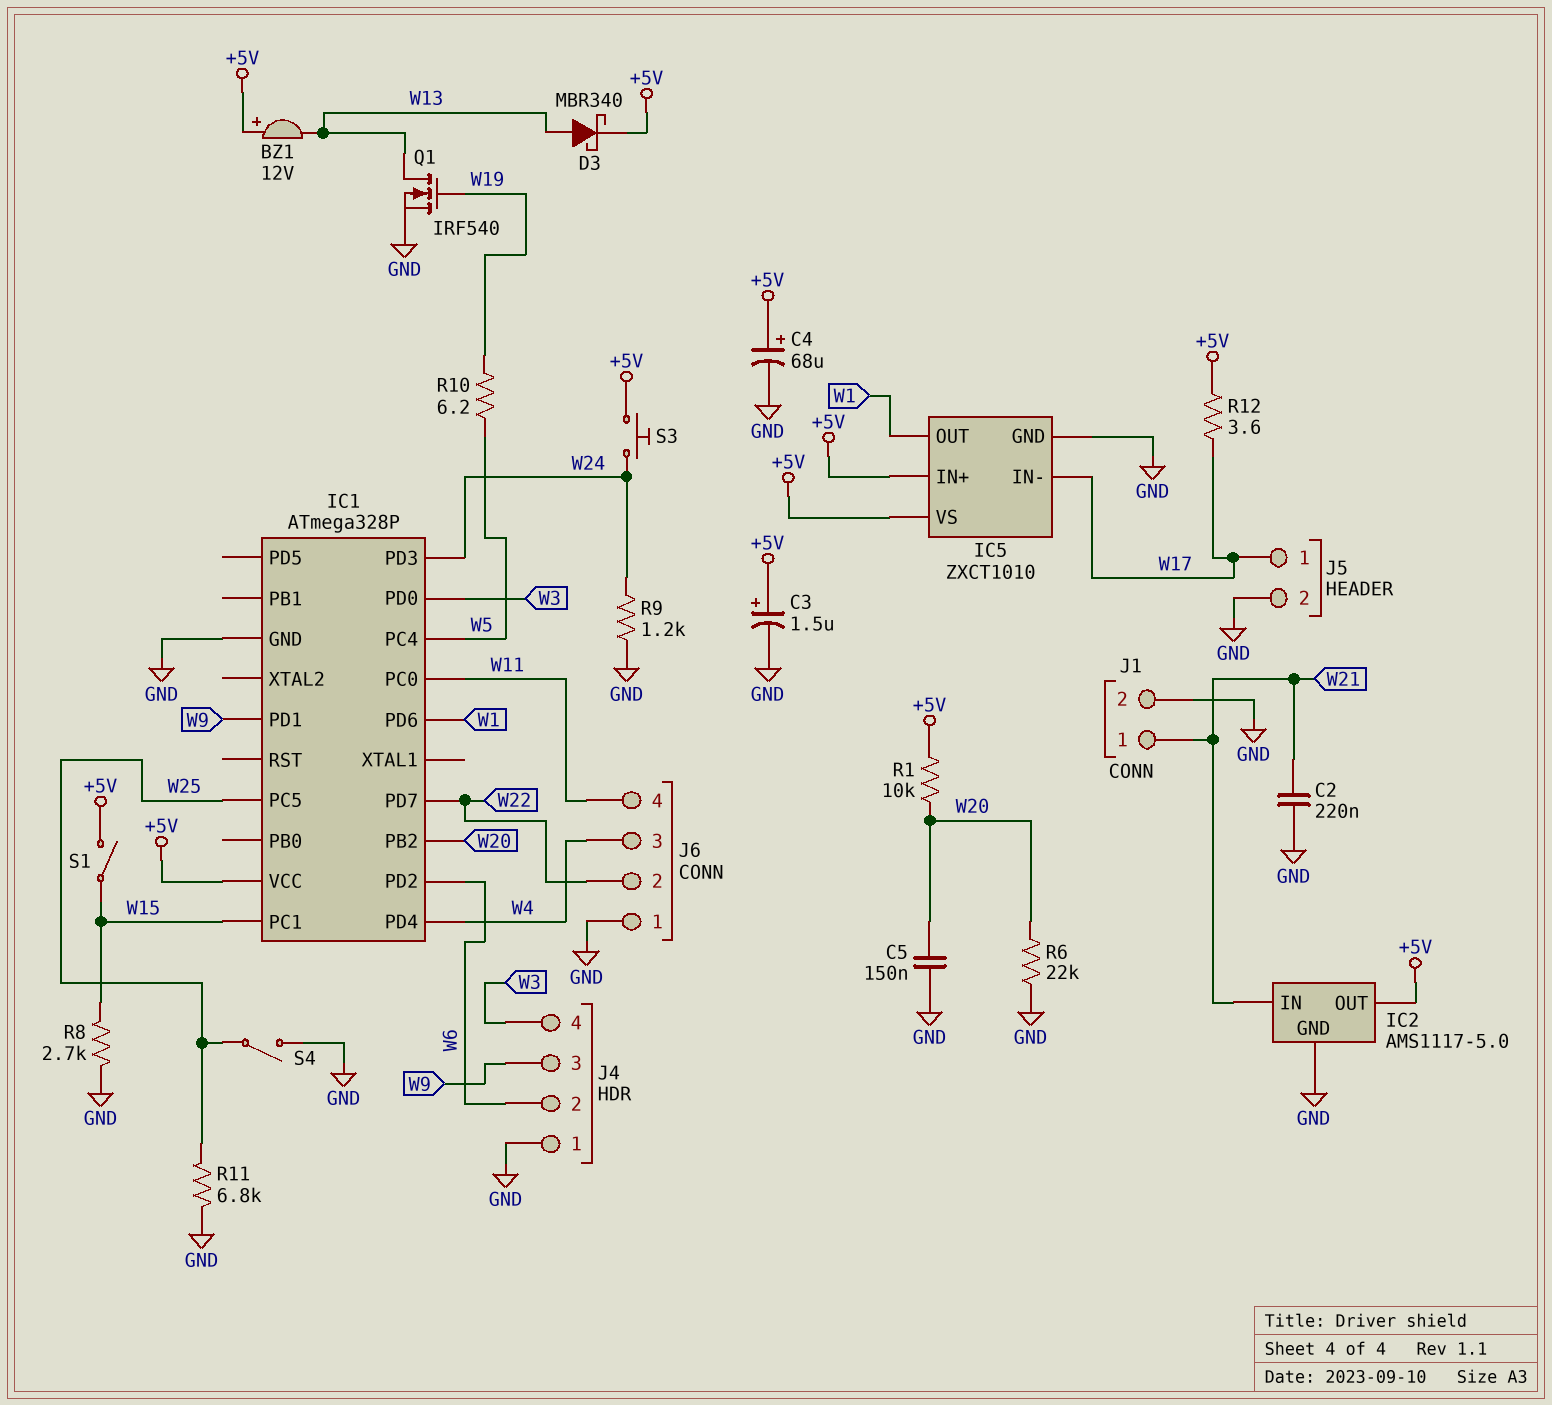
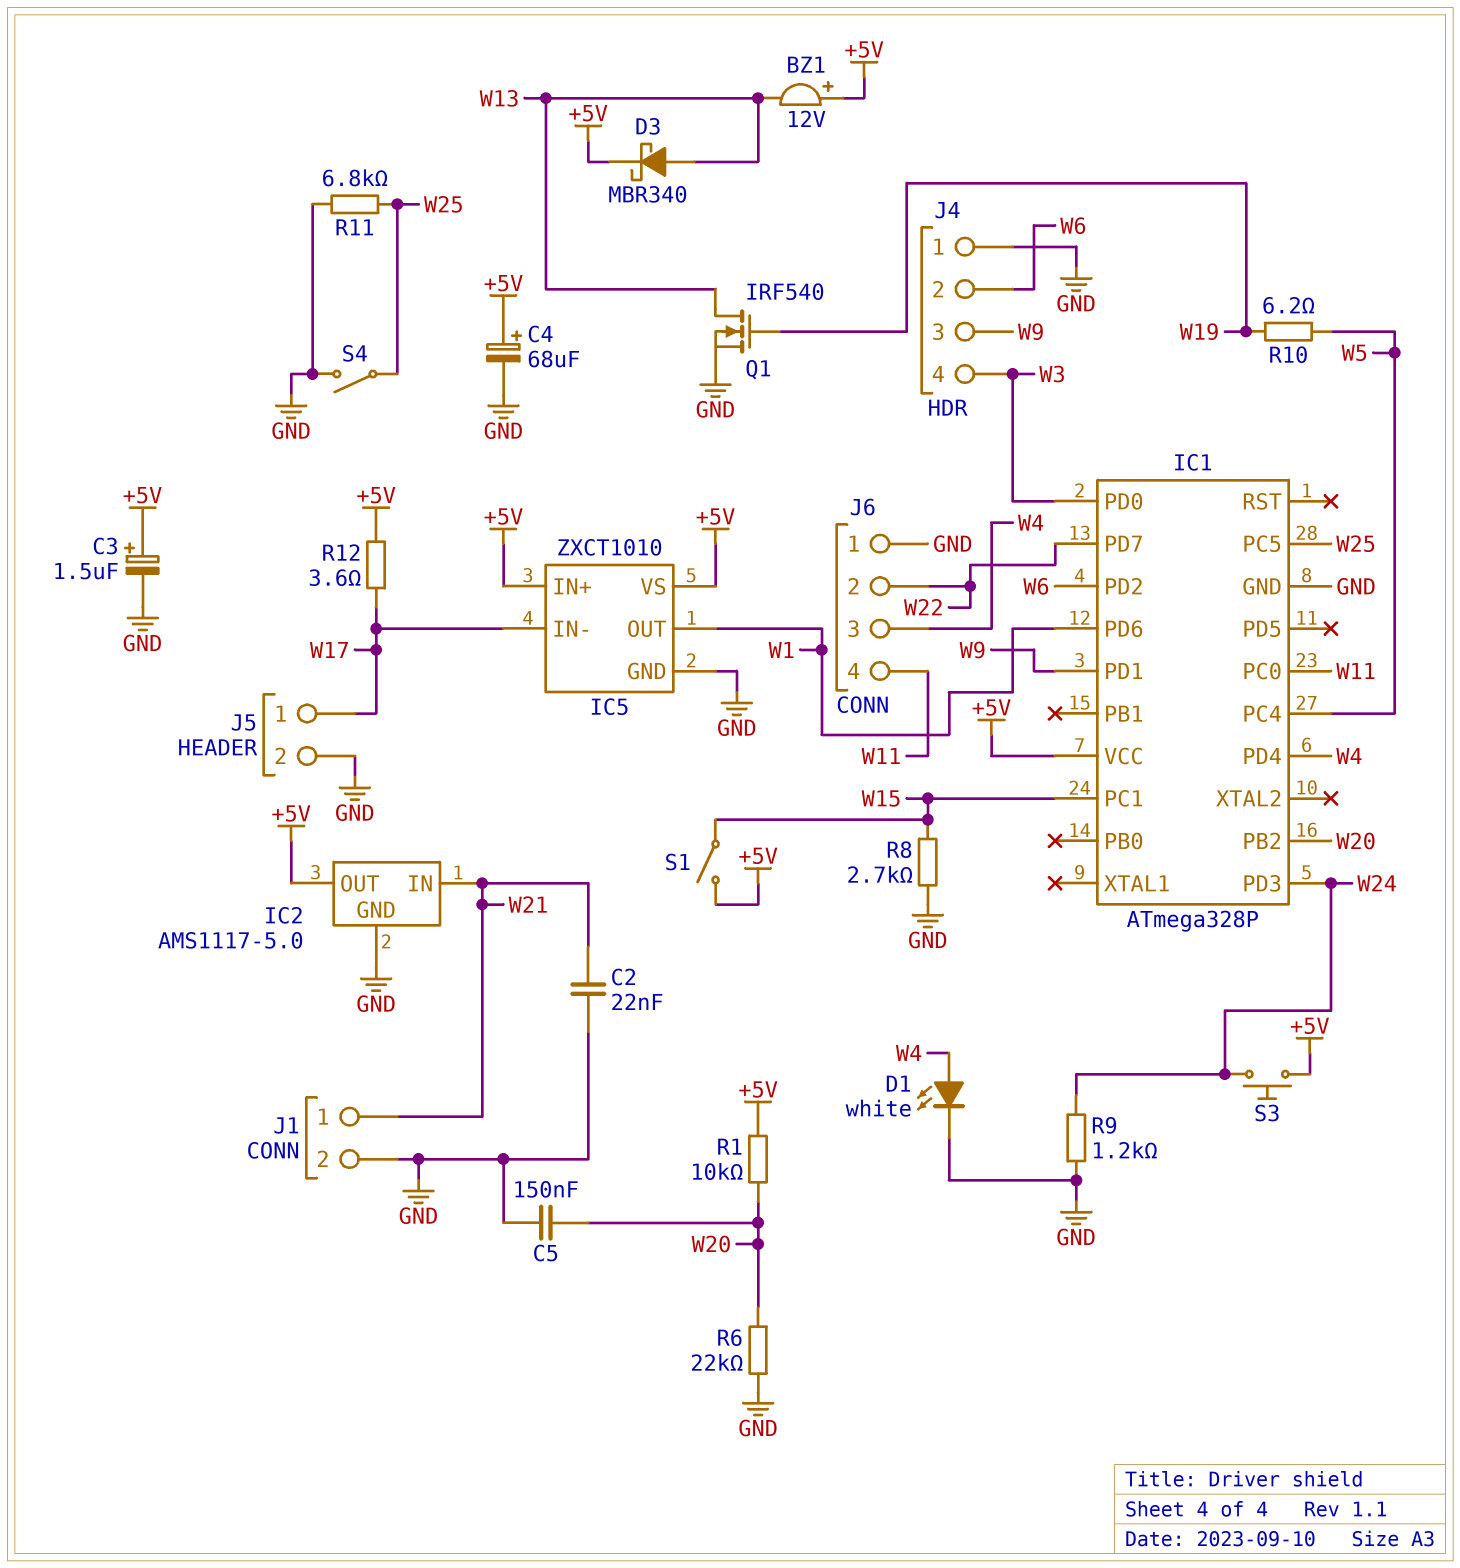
C2: 220nF (GND, W21) -> 22nF (GND, W21)
D1: none -> LED white (A W4, K GND)

